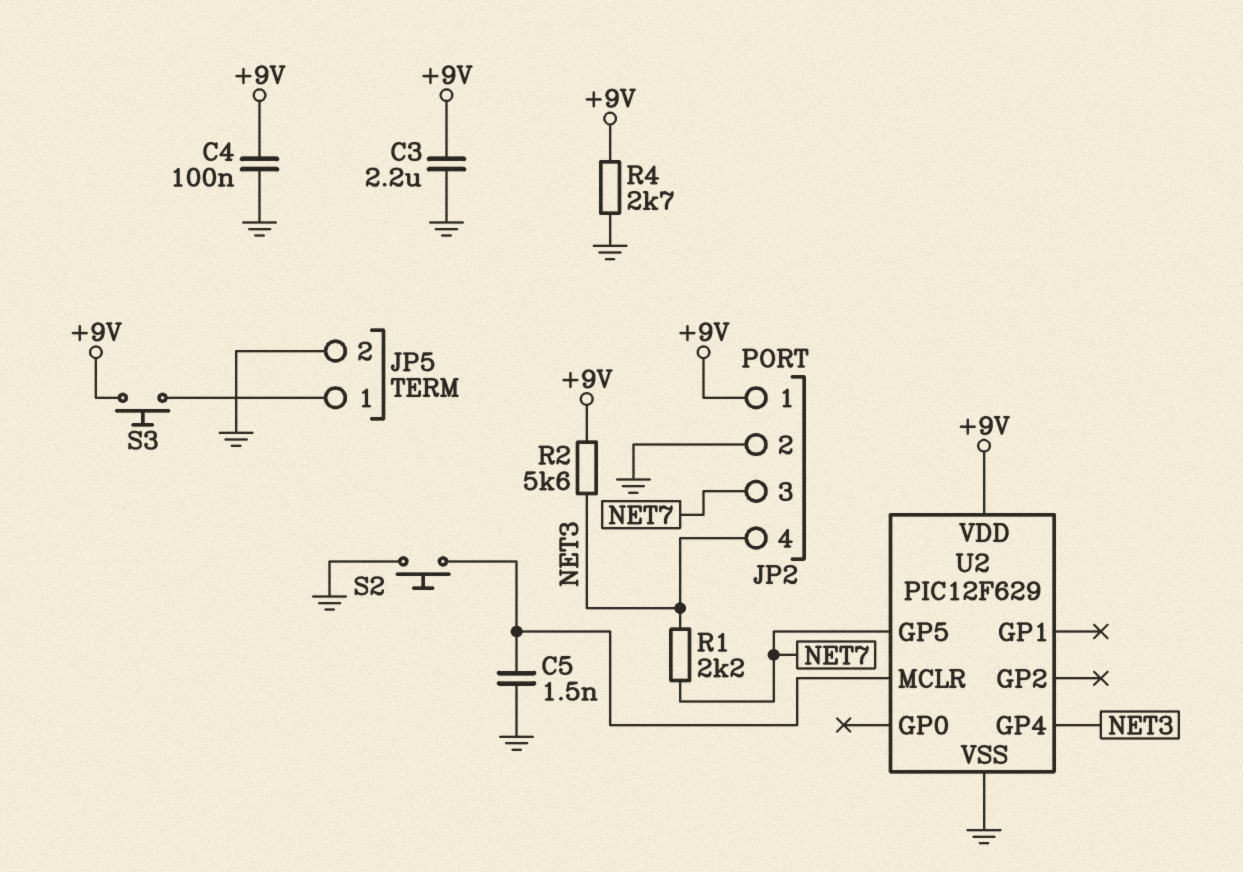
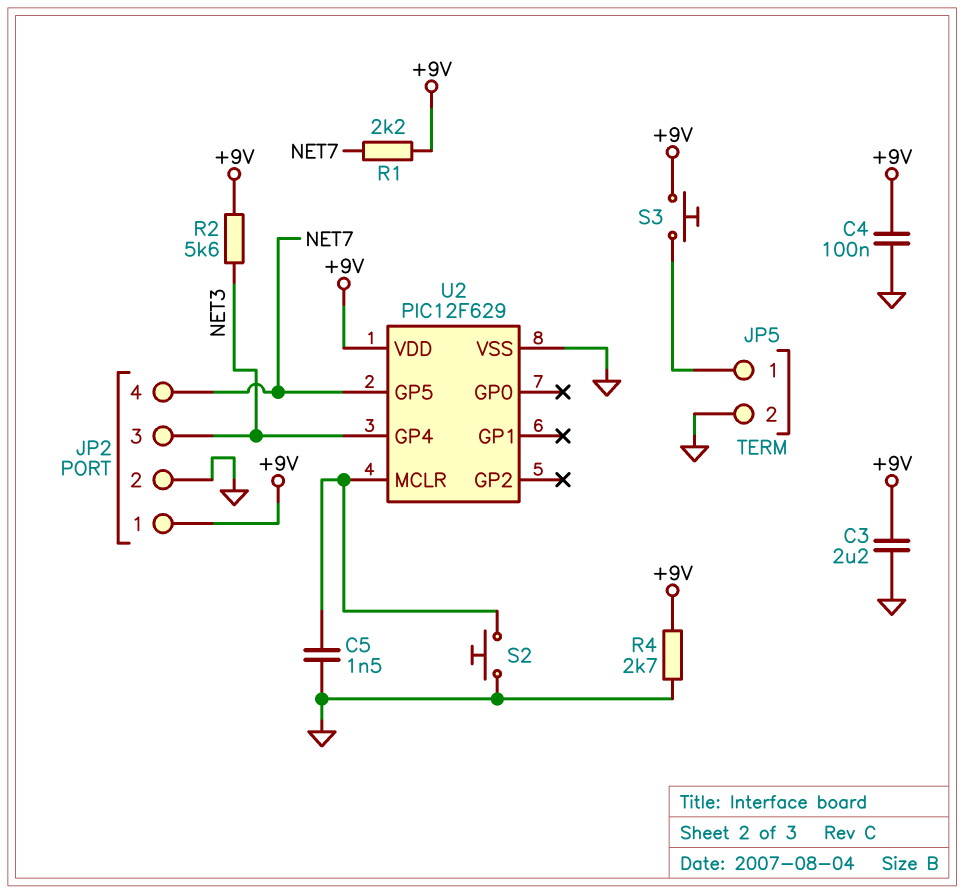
JP2 pin 3: NET7 -> NET3
JP2 pin 4: NET3 -> NET7
R1: 2.2k (NET3, NET7) -> 2.2k (+9V, NET7)

